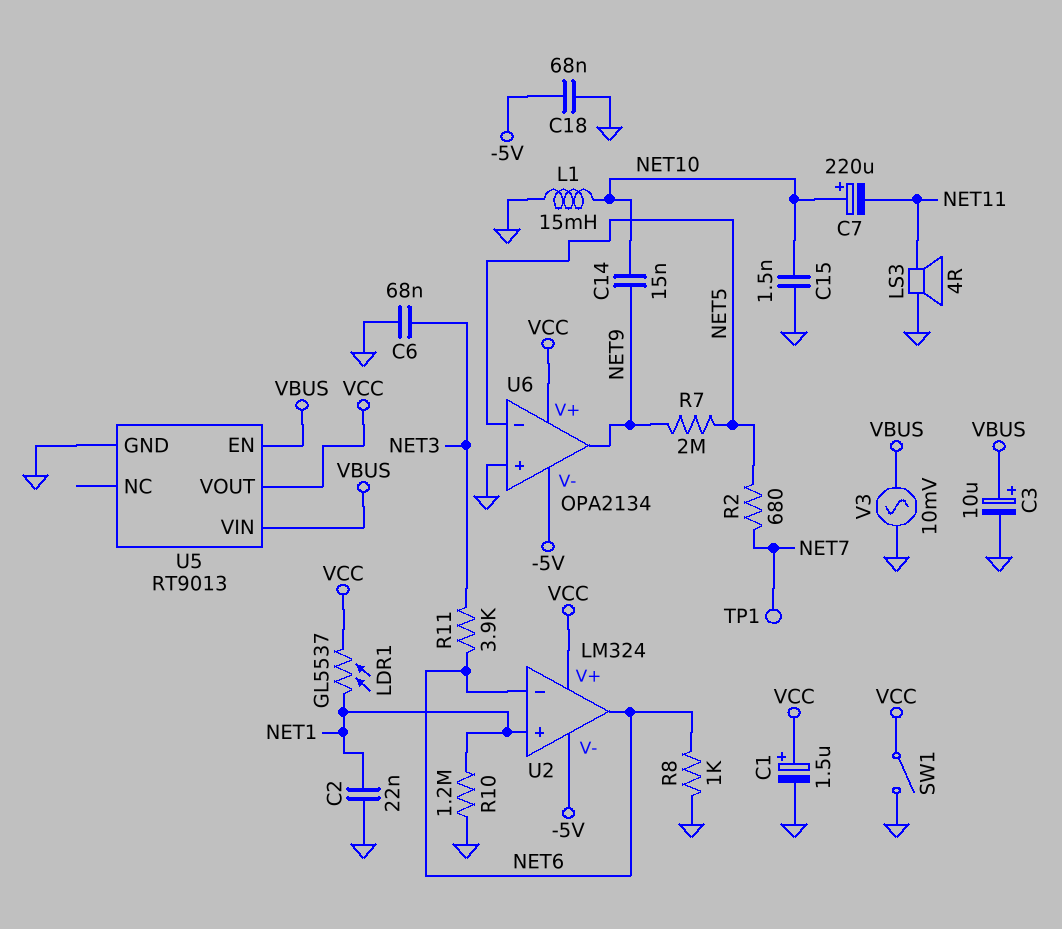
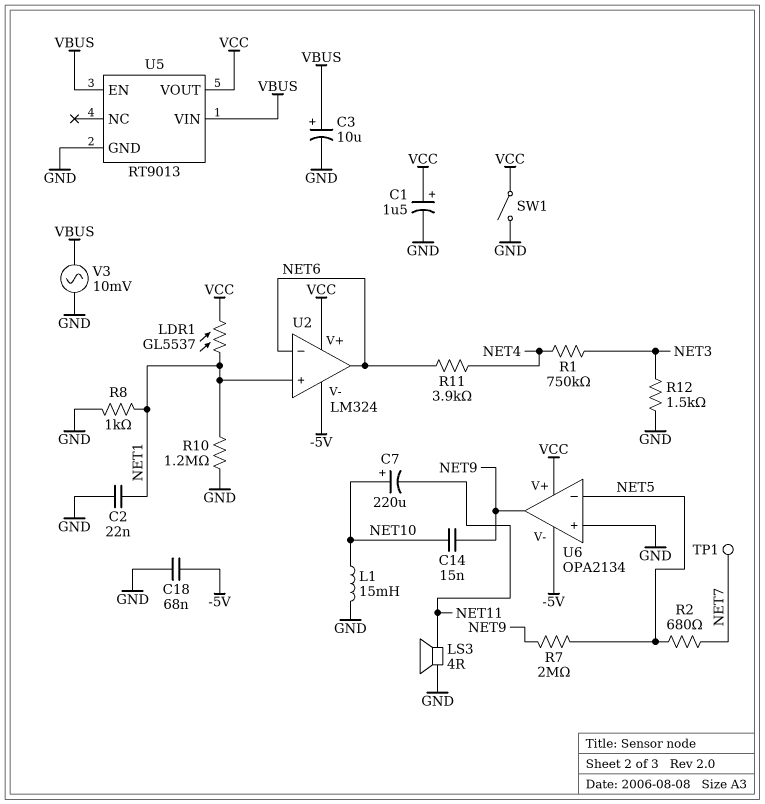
C6: 68nF (GND, NET3) -> none
C15: 1.5nF (GND, NET10) -> none
R1: none -> 750k (NET3, NET4)
R8: 1k (GND, NET6) -> 1k (GND, NET1)
R11: 3.9k (NET3, NET6) -> 3.9k (NET4, NET6)
R12: none -> 1.5k (GND, NET3)

